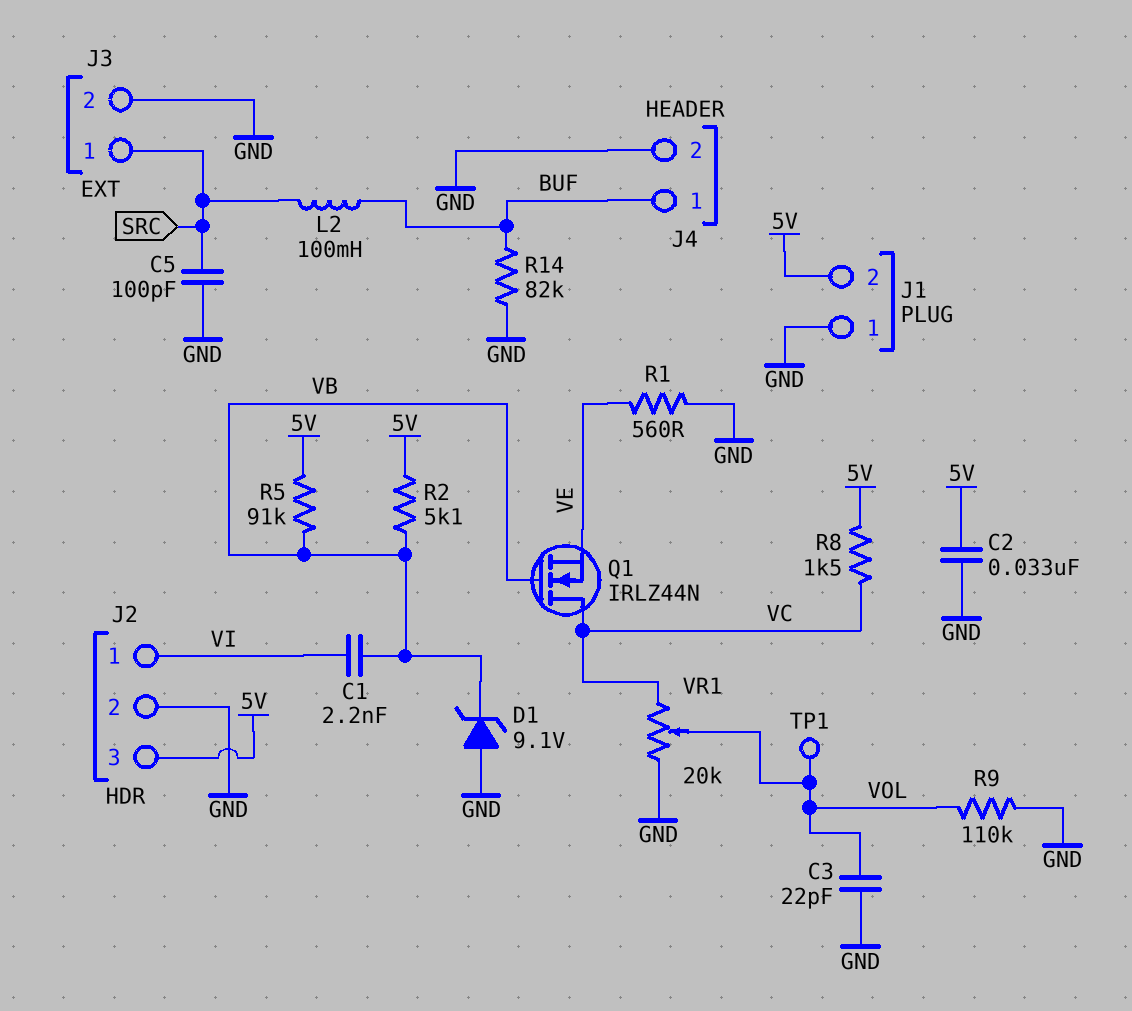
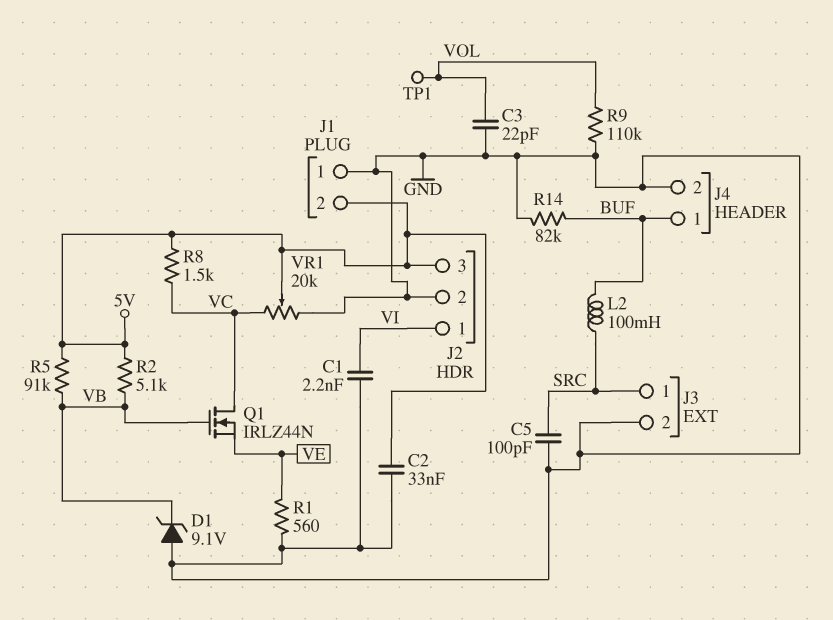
C1: 2.2nF (VB, VI) -> 2.2nF (GND, VI)
VR1: 20k (GND, VC, wiper VOL) -> 20k (GND, VC, wiper 5V)

